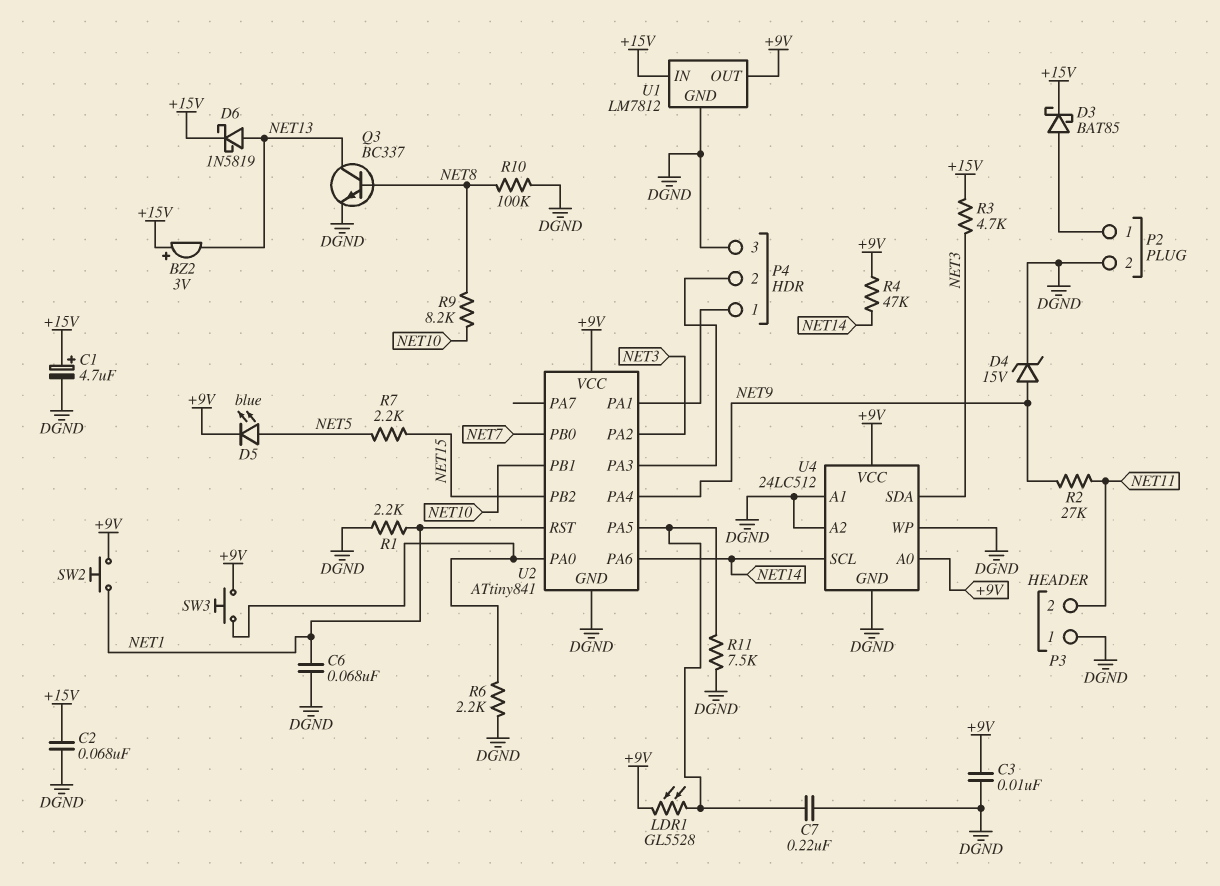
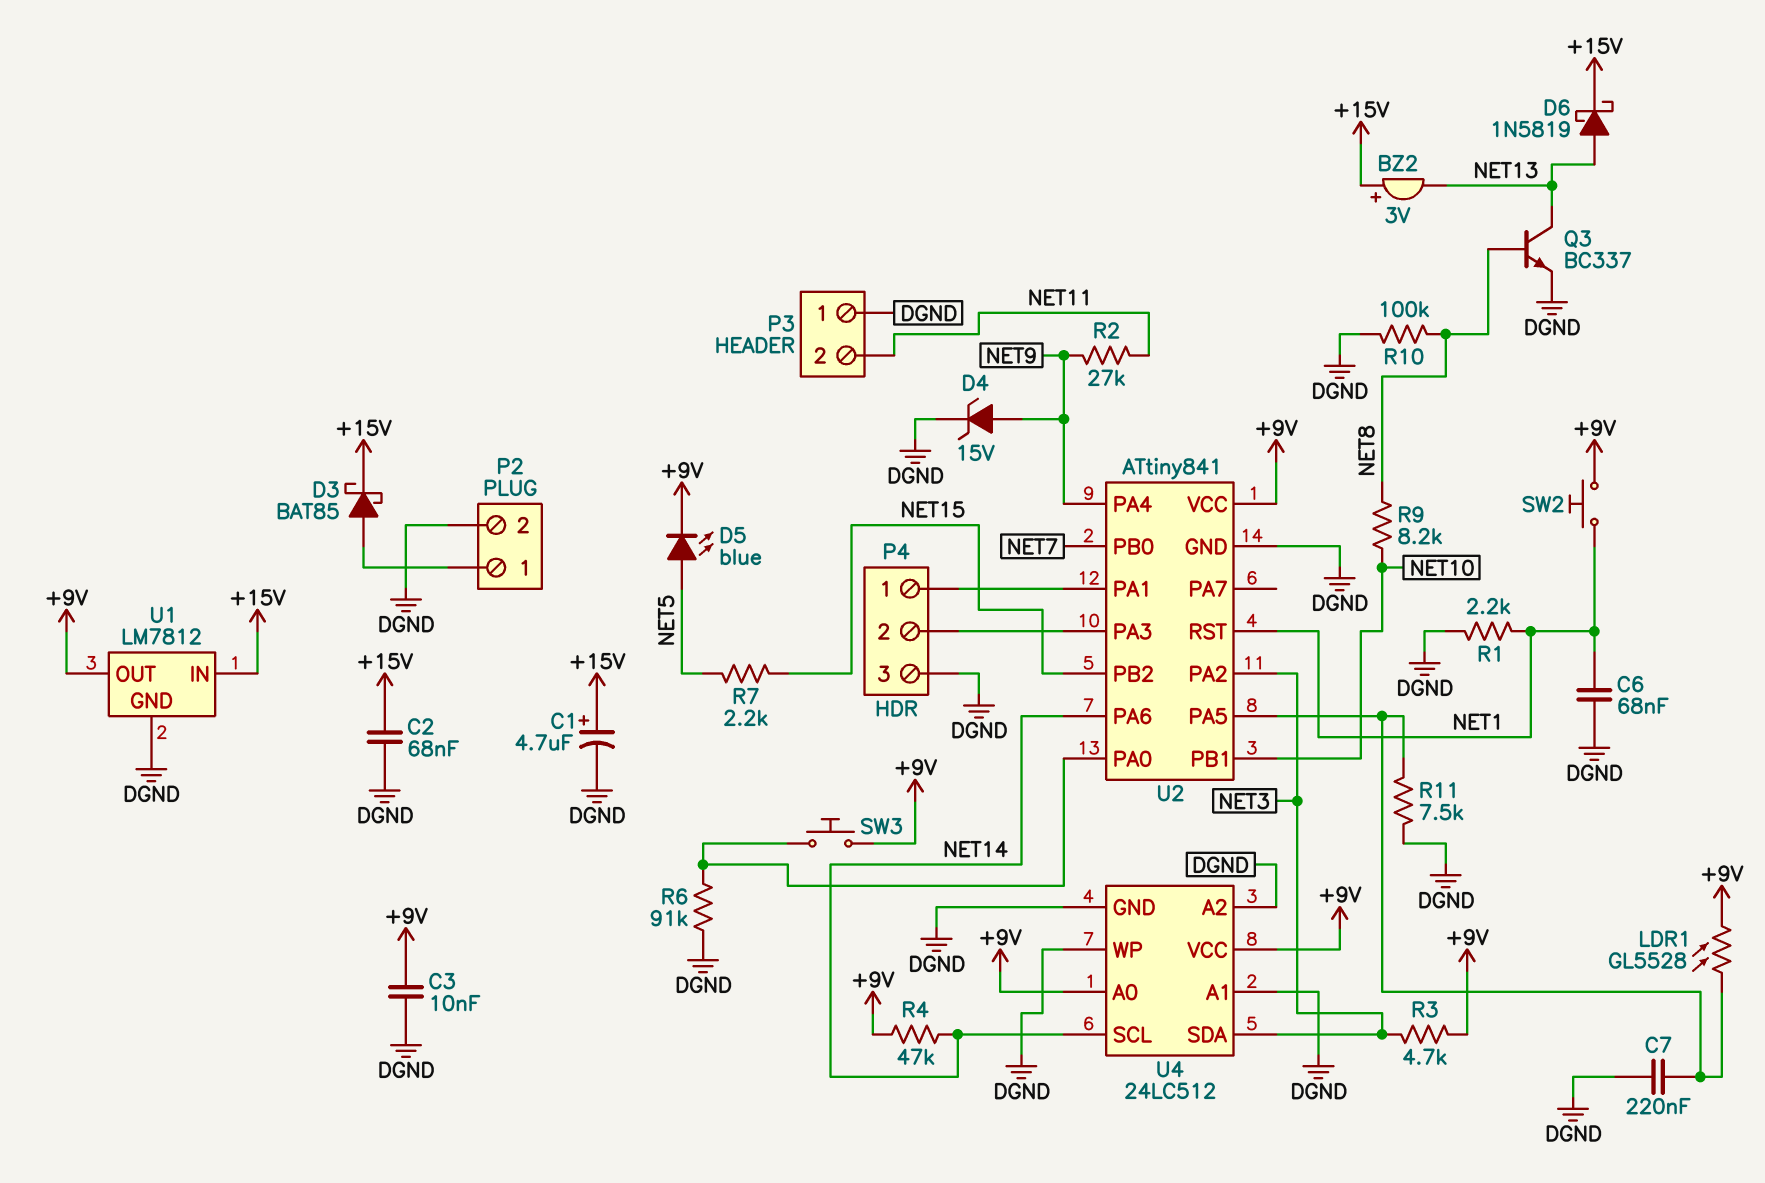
R3: 4.7k (+15V, NET3) -> 4.7k (+9V, NET3)
R6: 2.2k (DGND, U2/PA0) -> 91k (DGND, U2/PA0)

